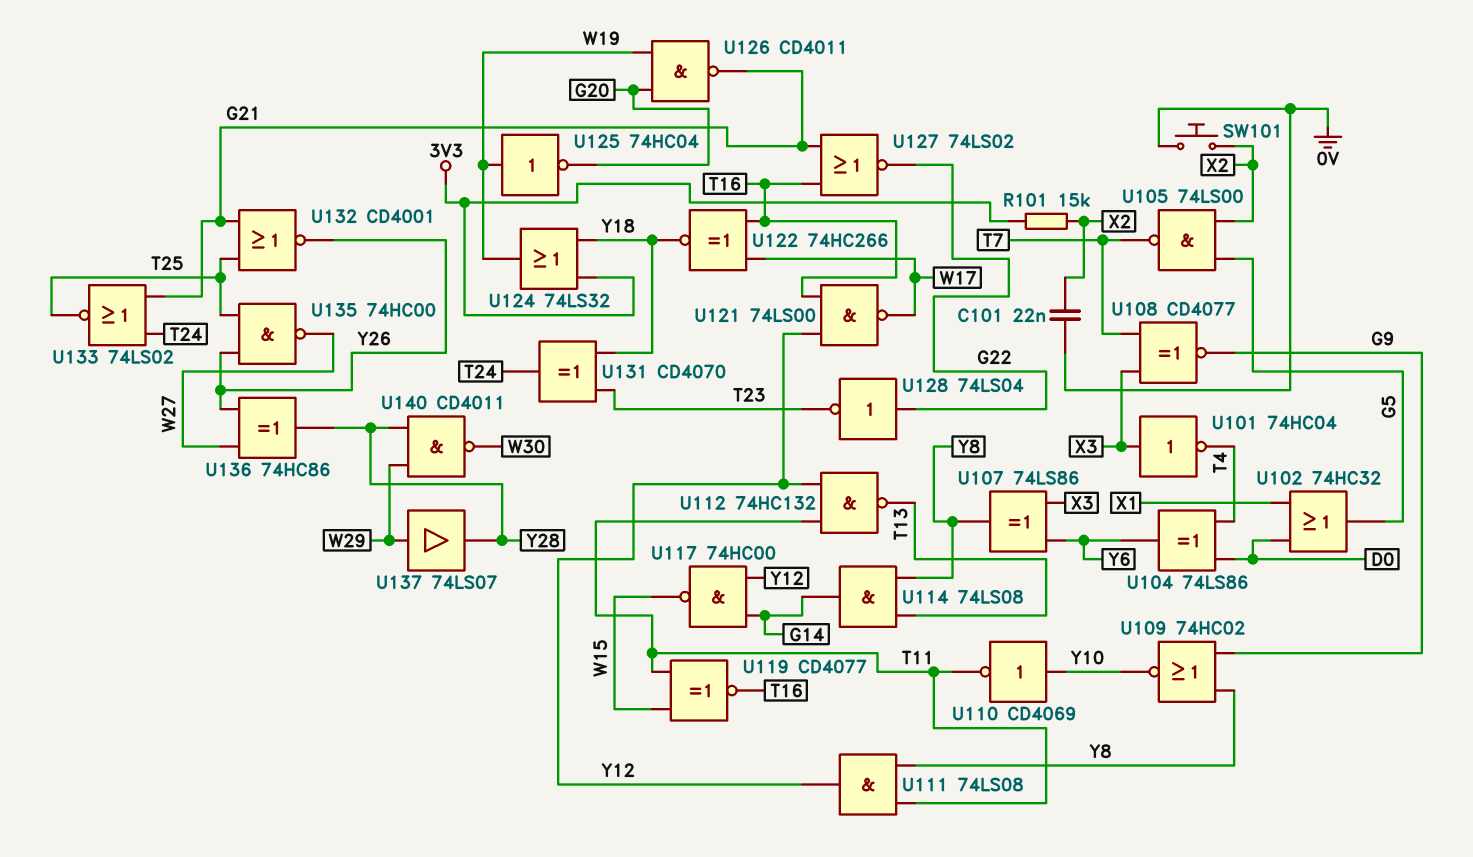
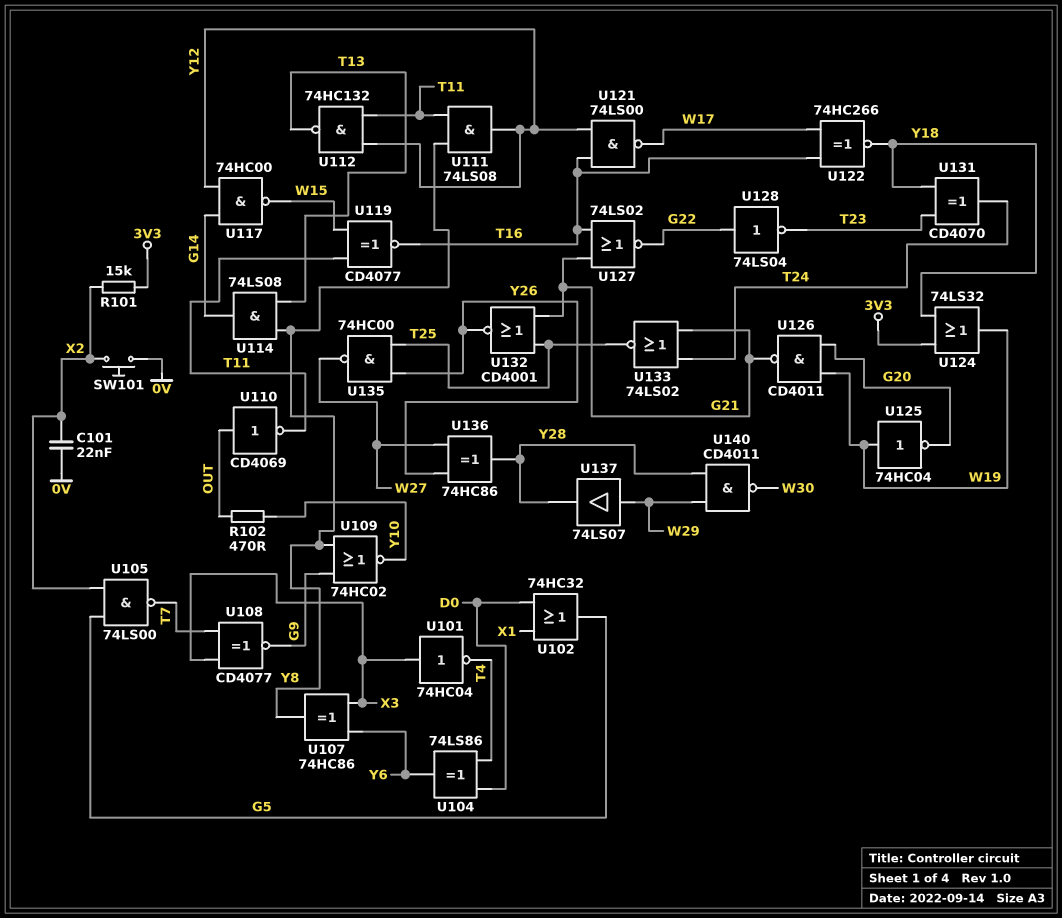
R102: none -> 470 (OUT, Y10)
U107: XOR 74LS86 (in X3, in Y6, out Y8) -> XOR 74HC86 (in X3, in Y6, out Y8)
U110: NOT CD4069 (in Y10, out T11) -> NOT CD4069 (in OUT, out T11)

